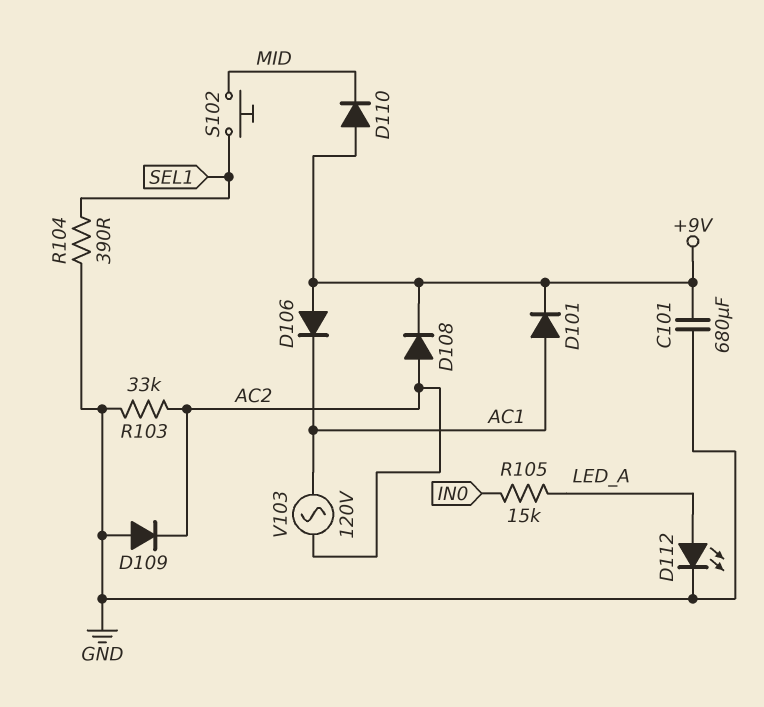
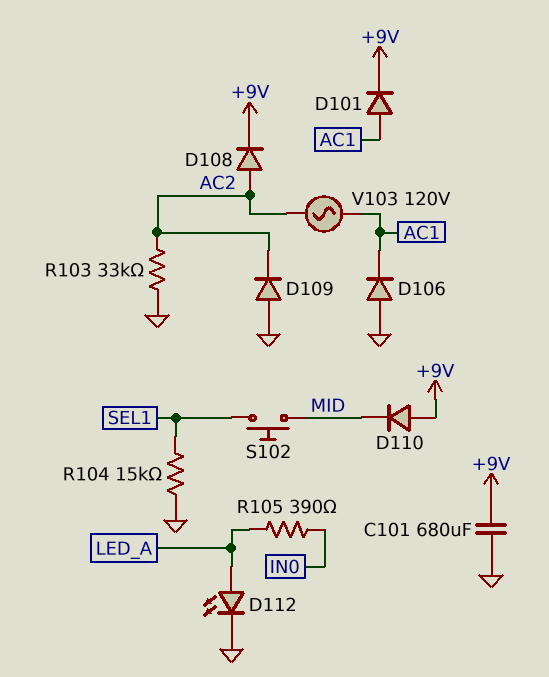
D106: diode (A +9V, K AC1) -> diode (A GND, K AC1)
R104: 390 (GND, SEL1) -> 15k (GND, SEL1)
R105: 15k (IN0, LED_A) -> 390 (IN0, LED_A)

